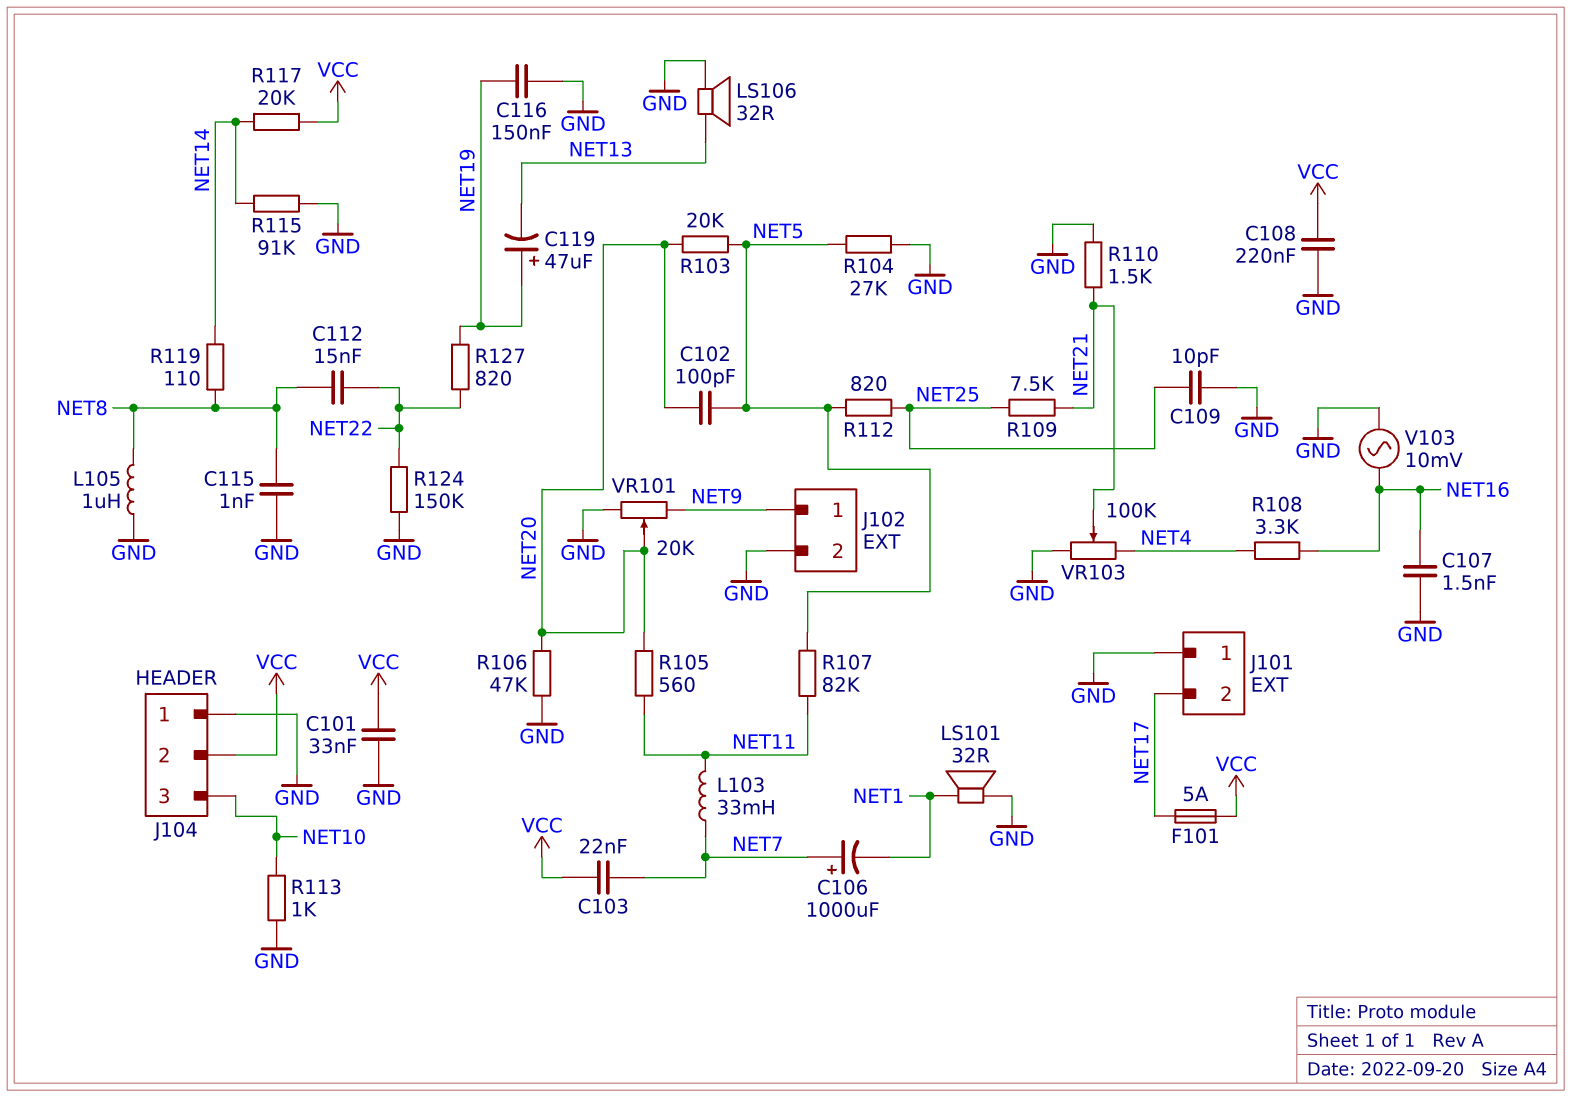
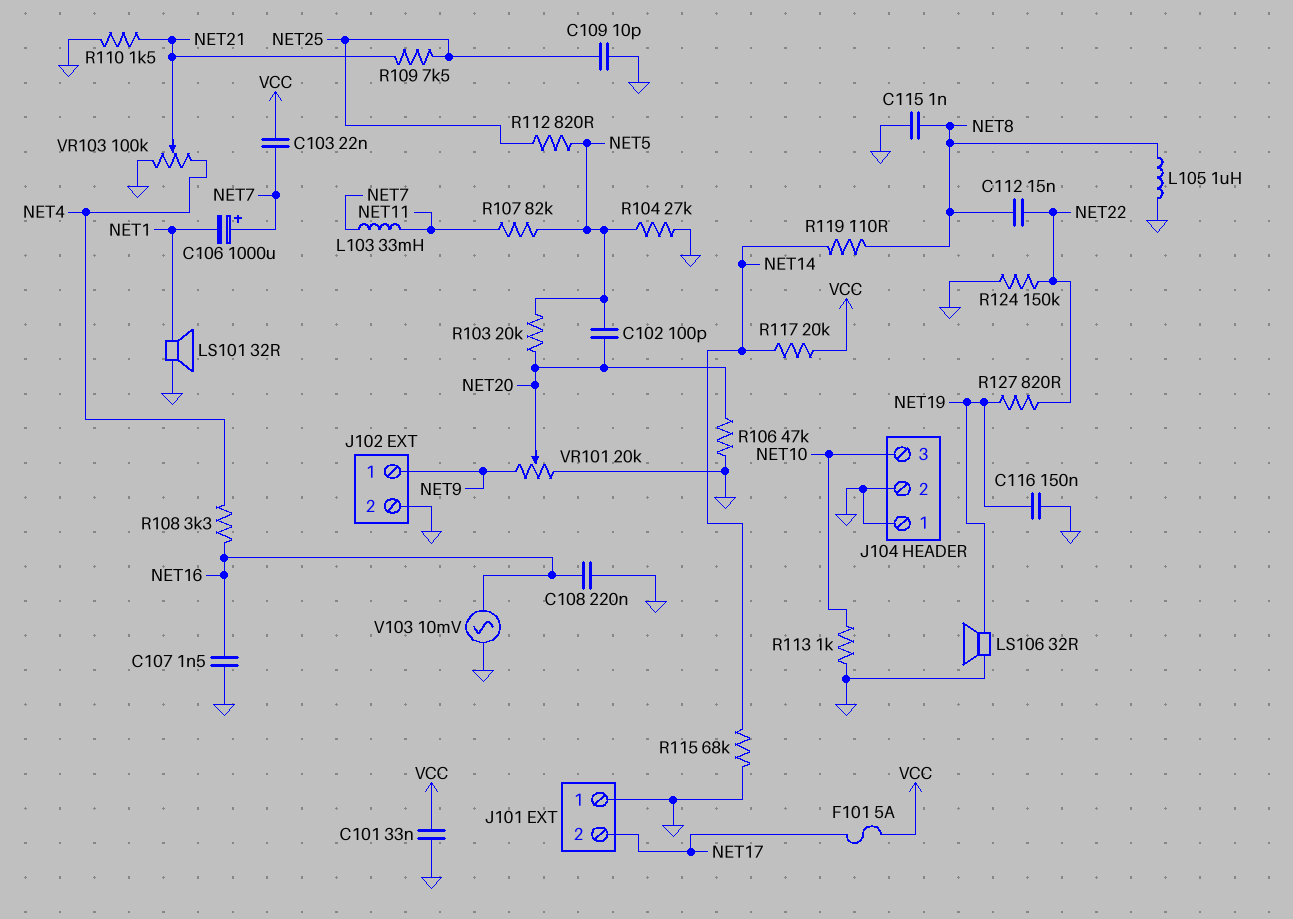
C108: 220nF (GND, VCC) -> 220nF (GND, NET16)
C119: 47uF (plus NET19, minus NET13) -> none
J104 pin 2: VCC -> GND
LS106: speaker 32R (GND, NET13) -> speaker 32R (GND, NET19)
R105: 560 (NET11, NET20) -> none
R115: 91k (GND, NET14) -> 68k (GND, NET14)

